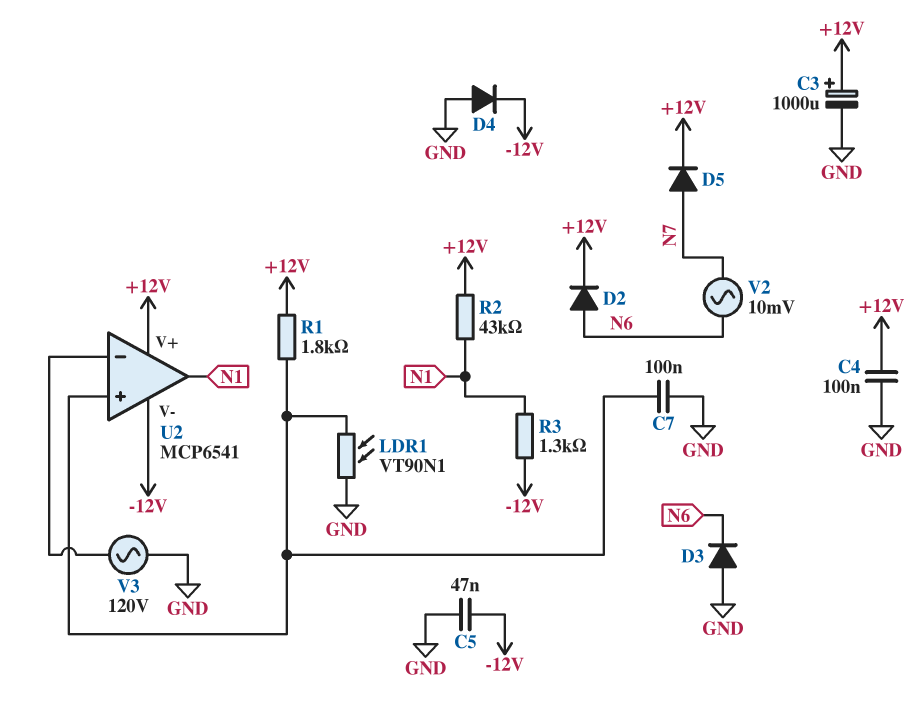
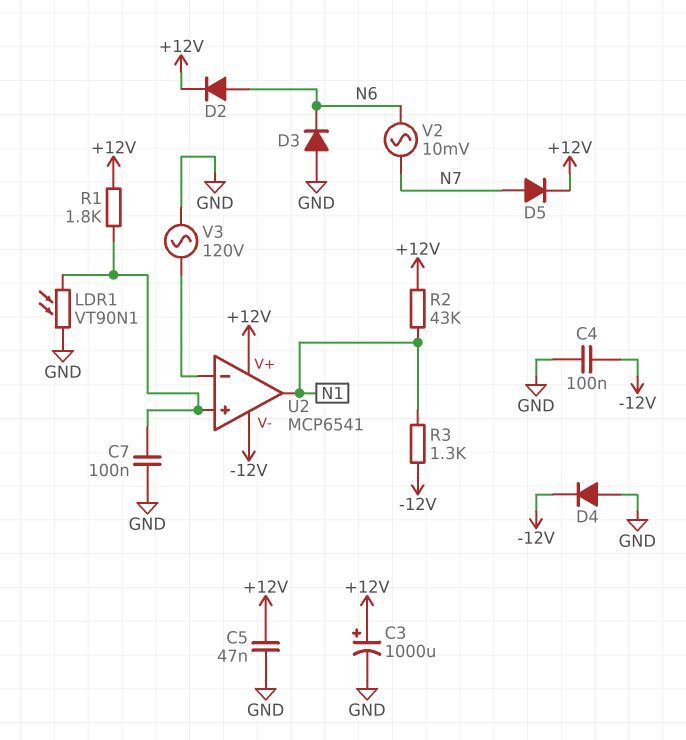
C4: 100nF (+12V, GND) -> 100nF (-12V, GND)
C5: 47nF (-12V, GND) -> 47nF (+12V, GND)

